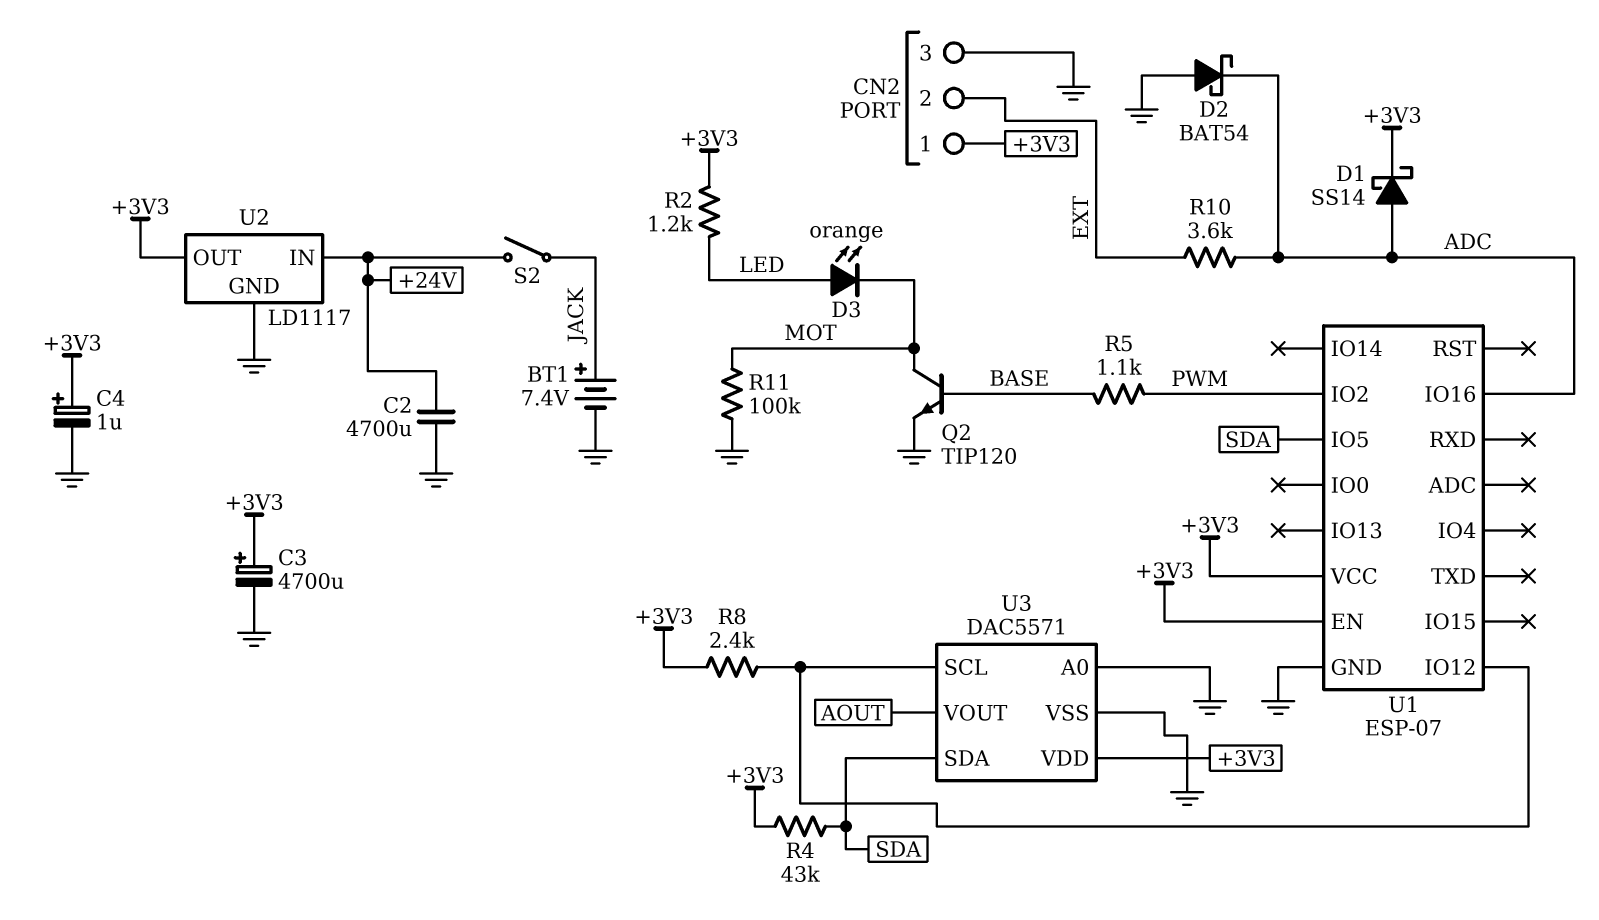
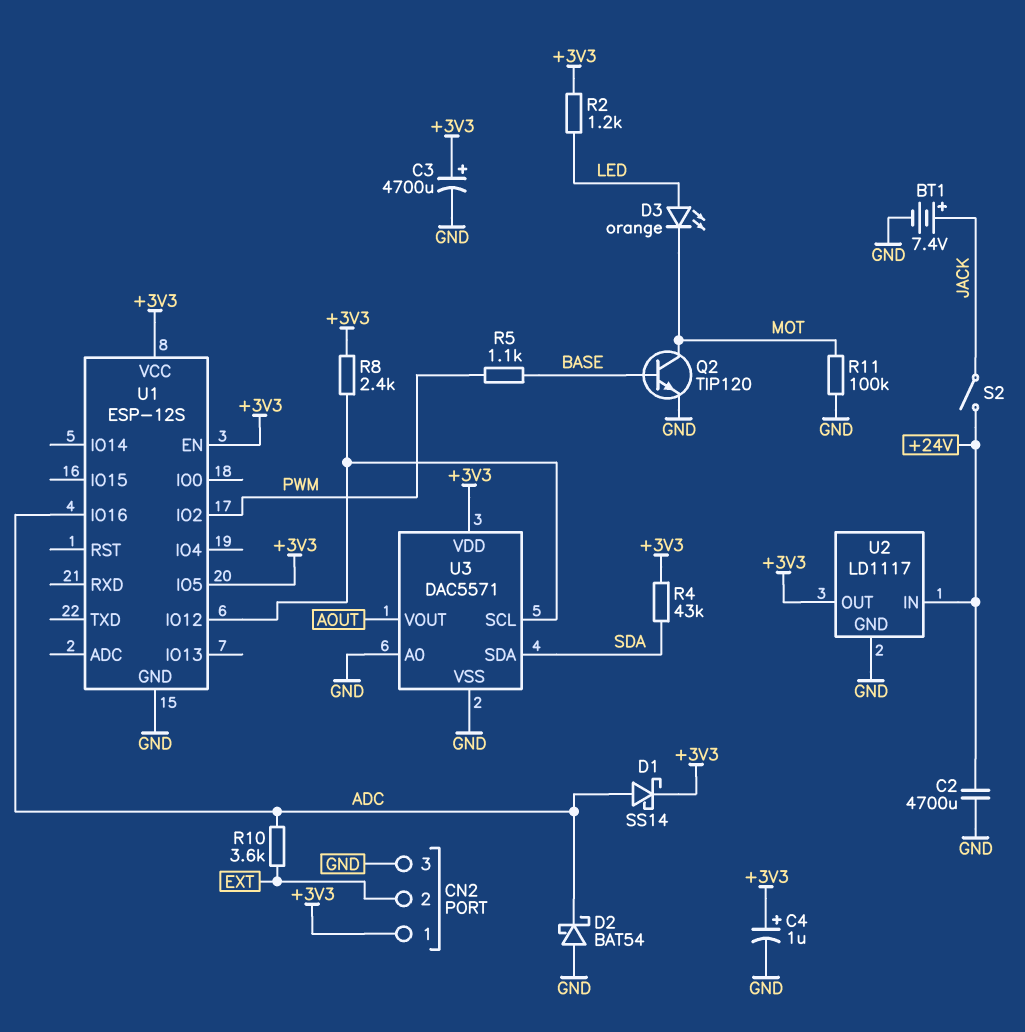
U1: ESP-07 -> ESP-12S
U1 pin IO5: SDA -> +3V3

